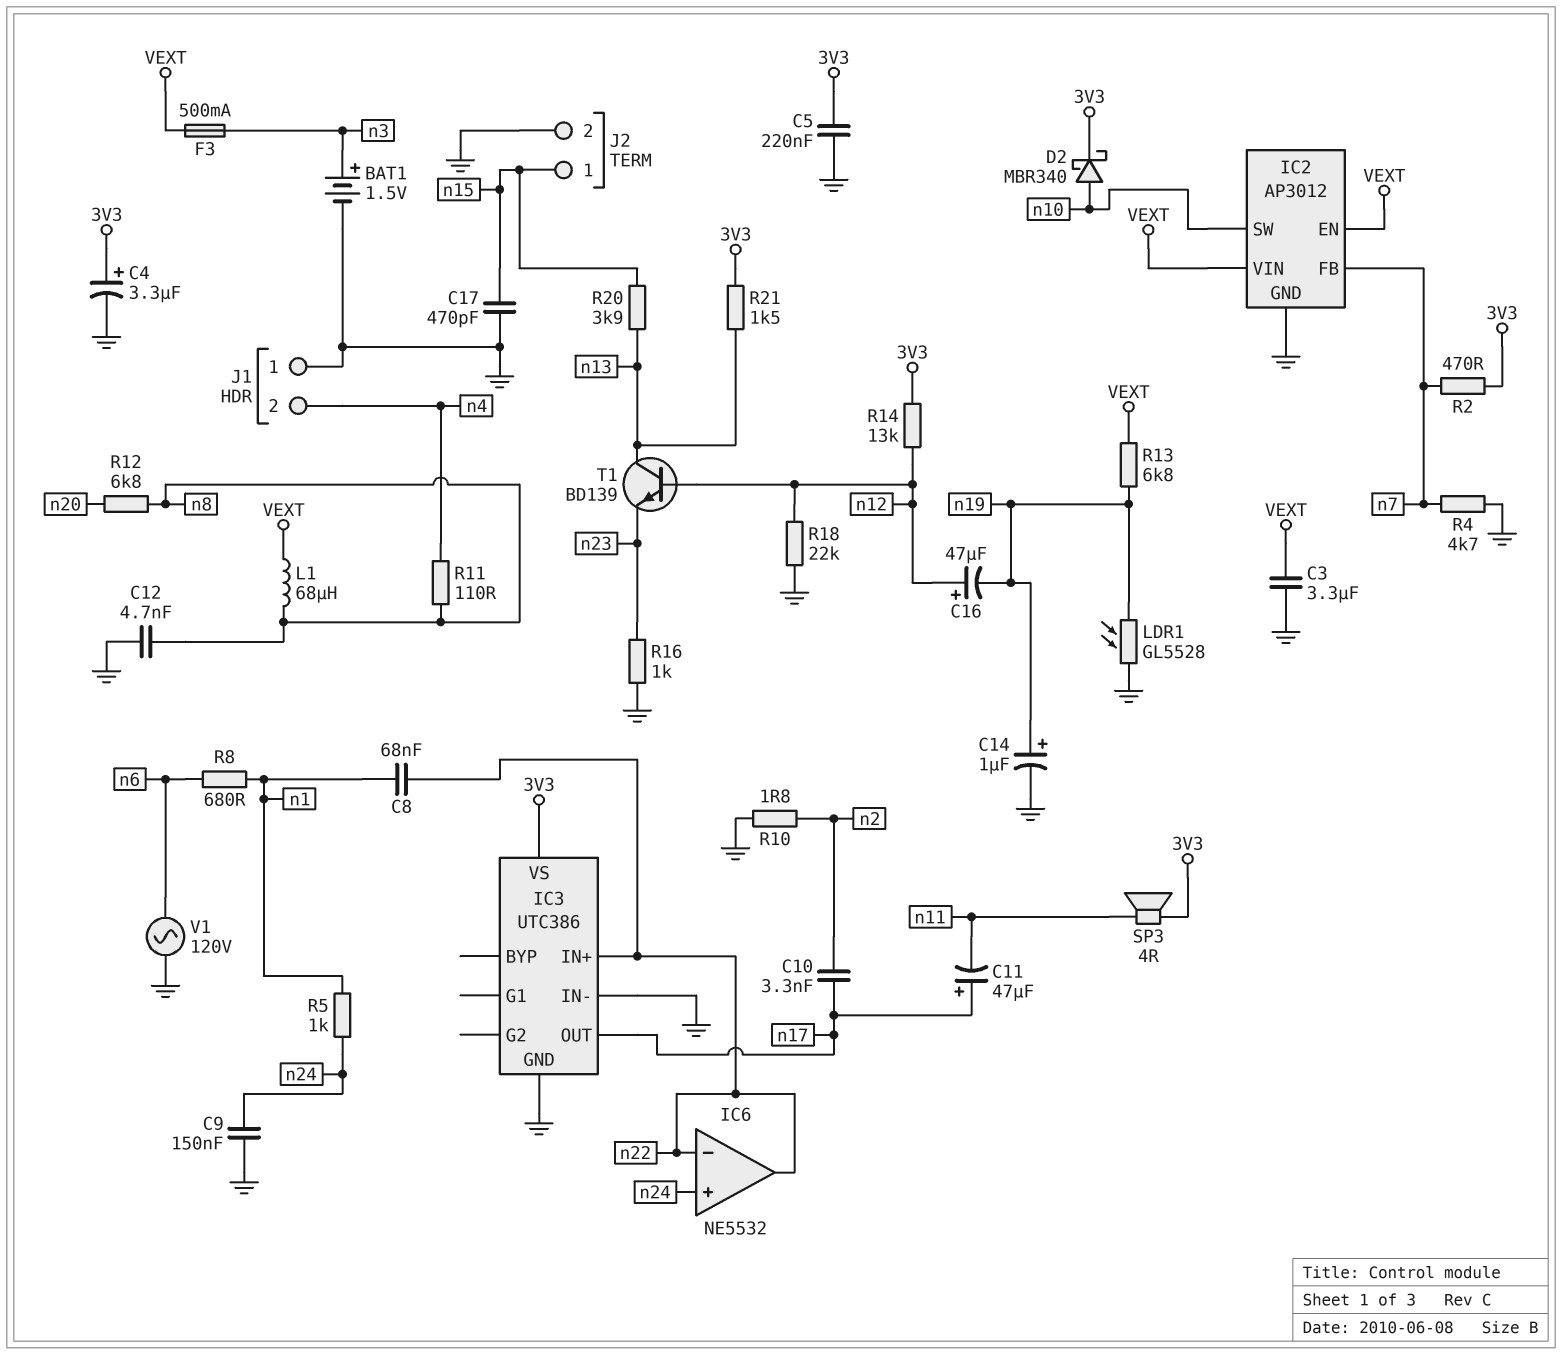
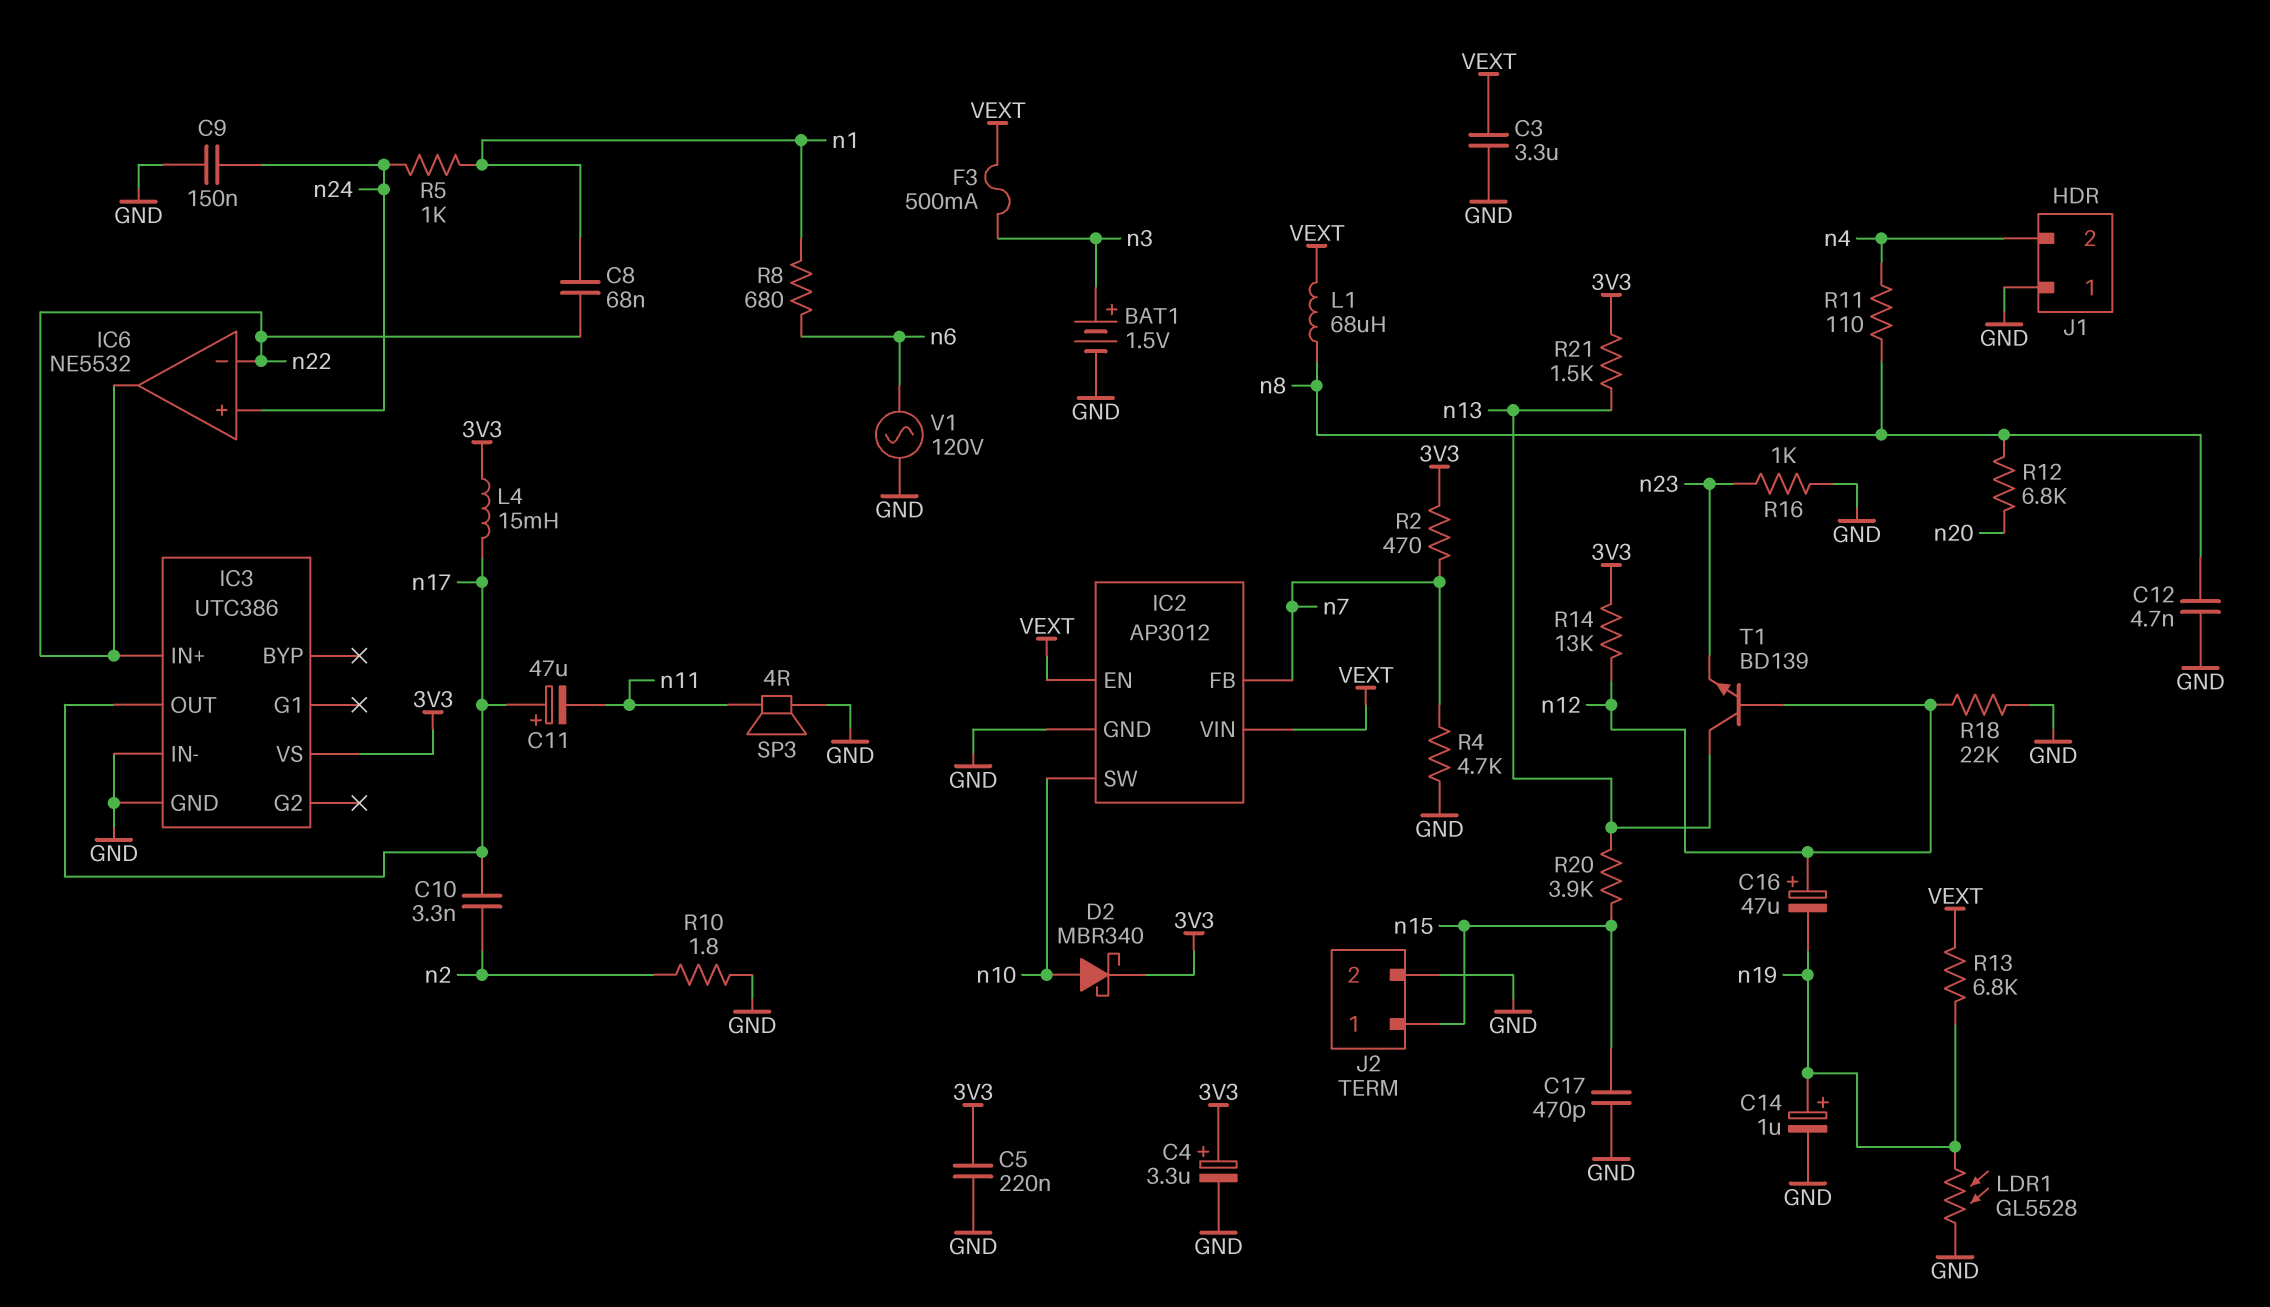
L4: none -> 15mH (3V3, n17)
SP3: speaker 4R (3V3, n11) -> speaker 4R (GND, n11)

